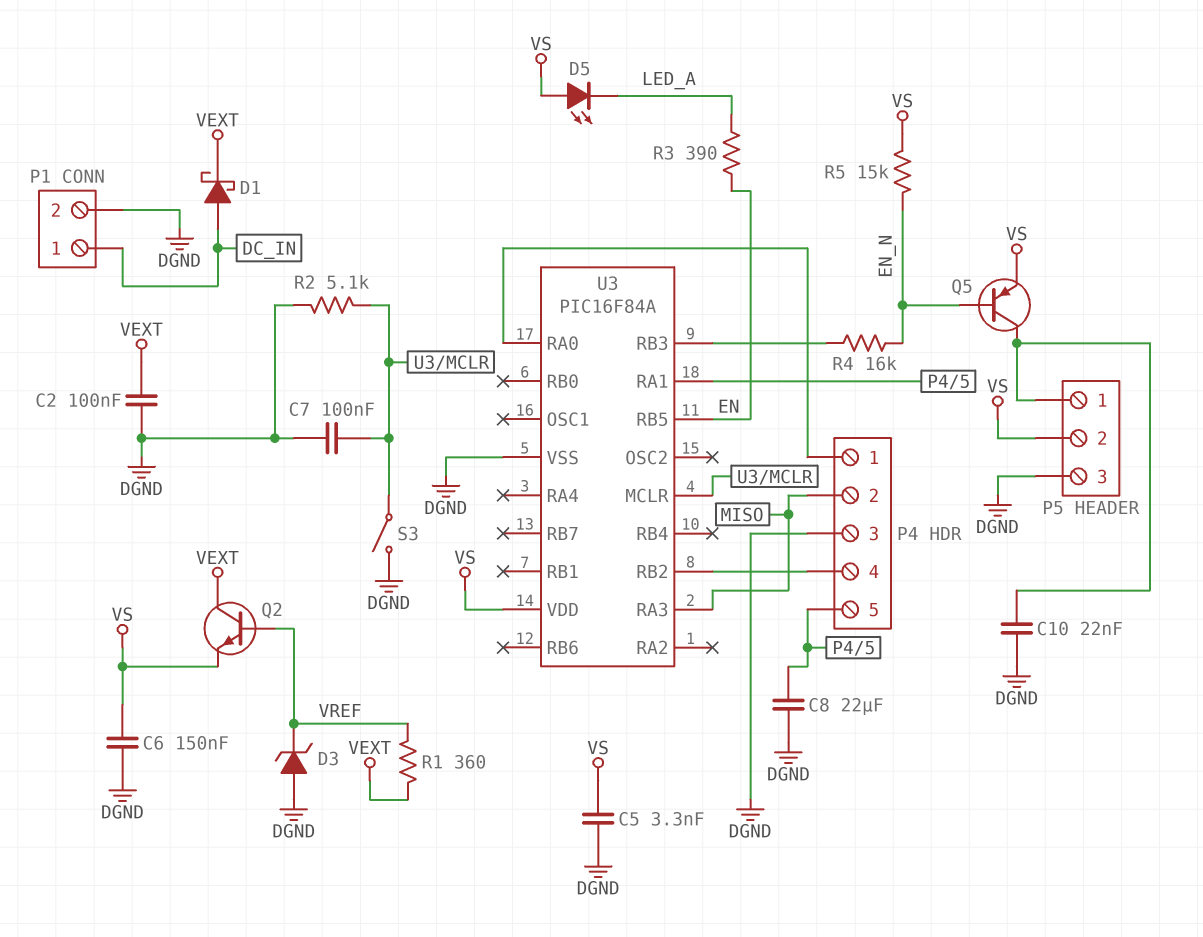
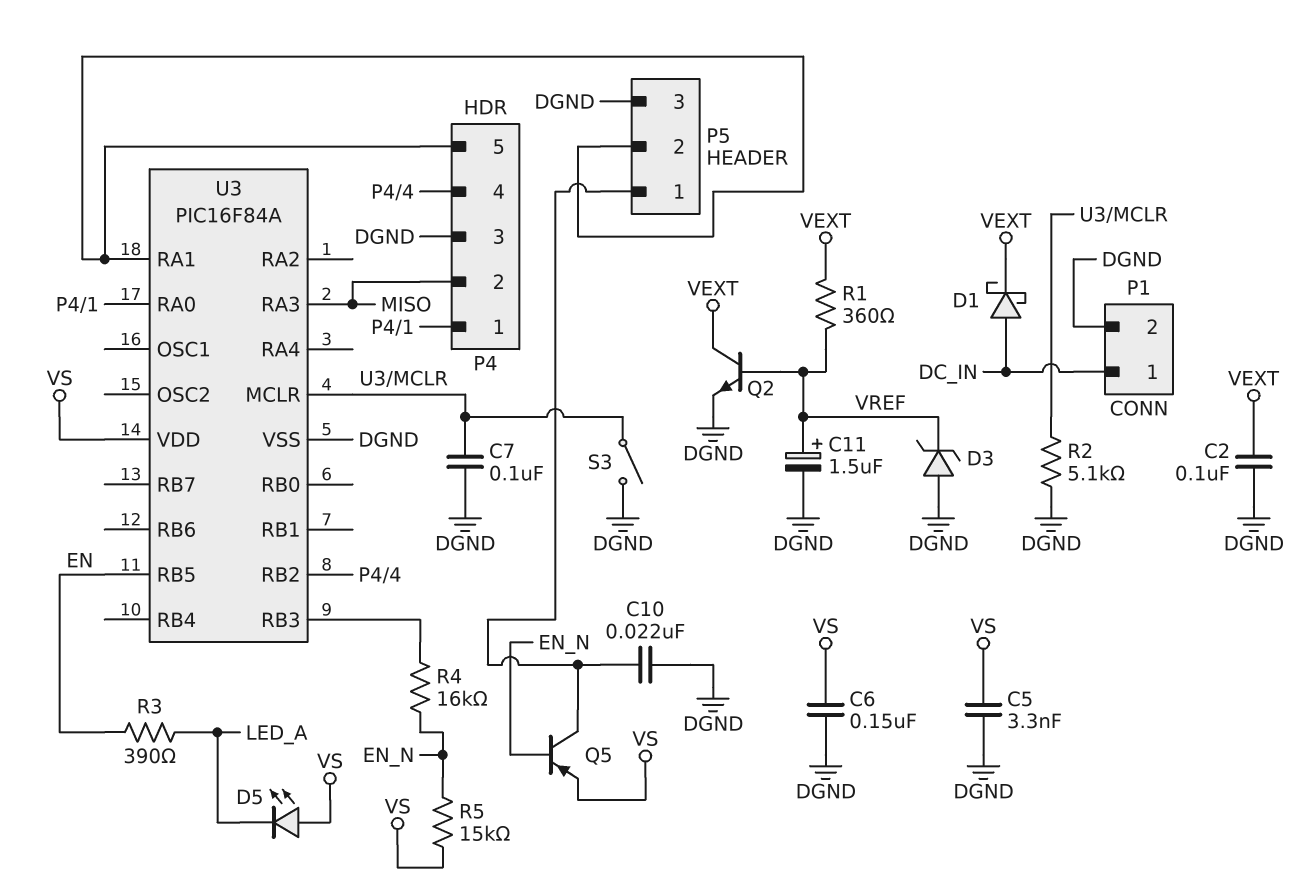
C8: 22uF (DGND, P4/5) -> none
C11: none -> 1.5uF (plus VREF, minus DGND)
P5 pin 2: VS -> P4/5
Q2: NPN (B VREF, C VEXT, E VS) -> NPN (B VREF, C VEXT, E DGND)

